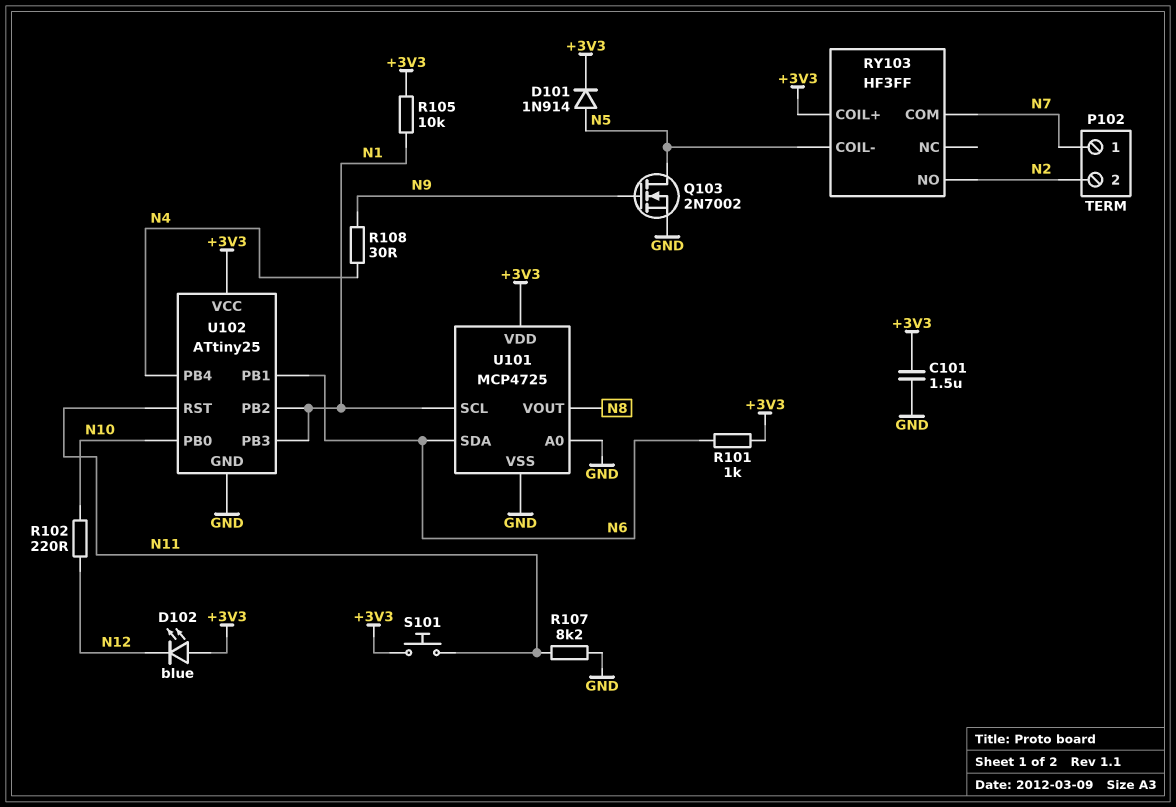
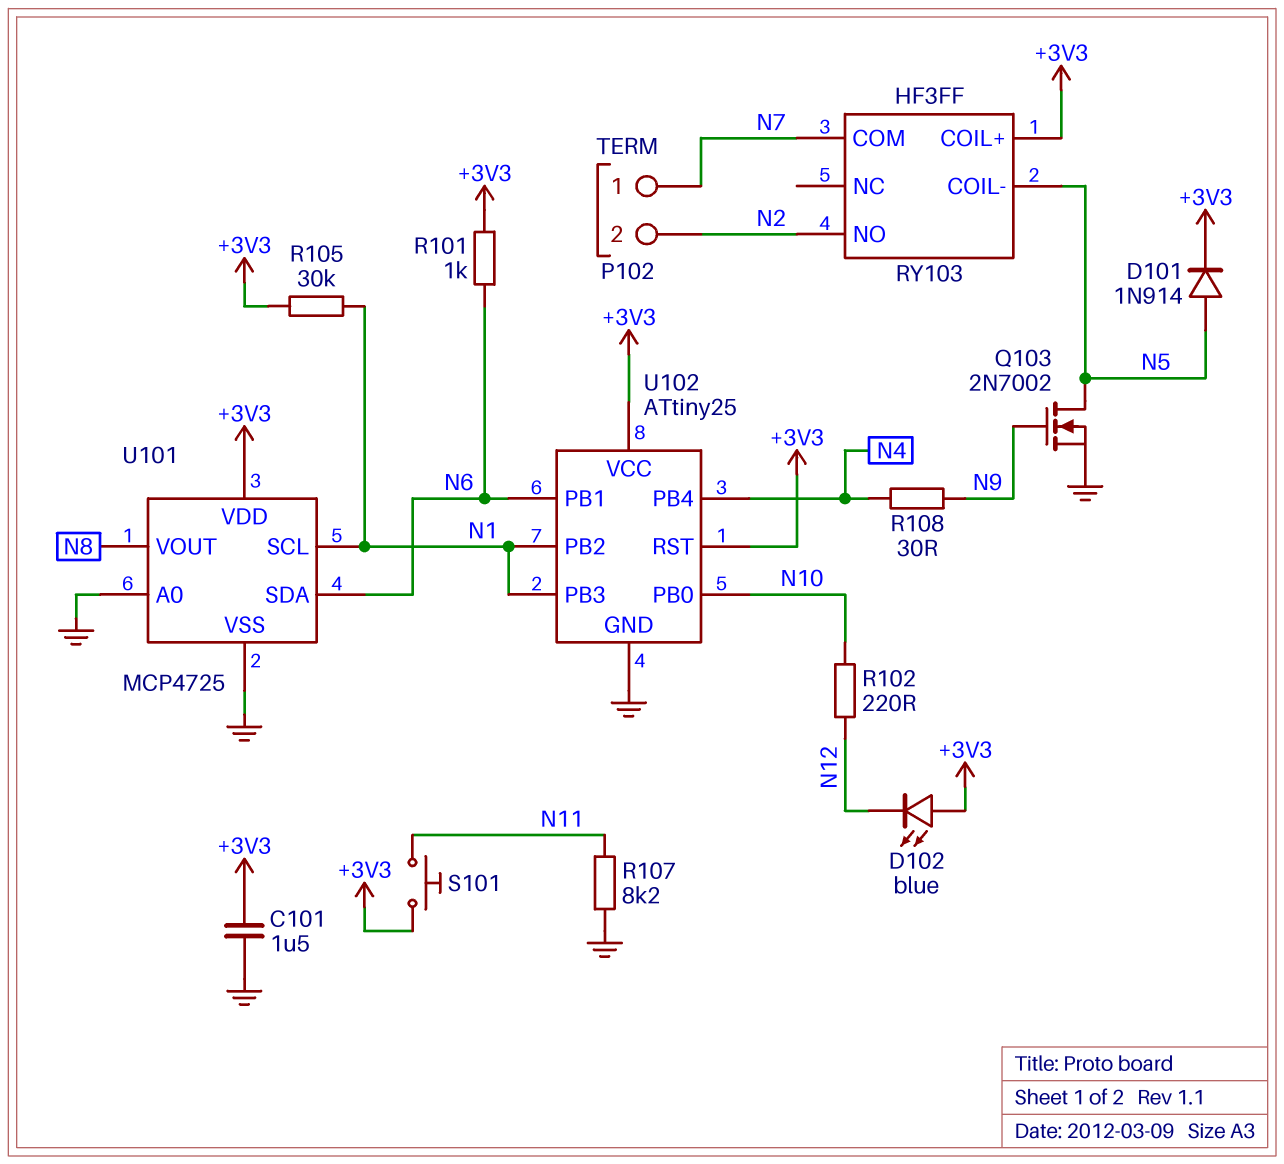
R105: 10k (+3V3, N1) -> 30k (+3V3, N1)
U102 pin RST: N11 -> +3V3

